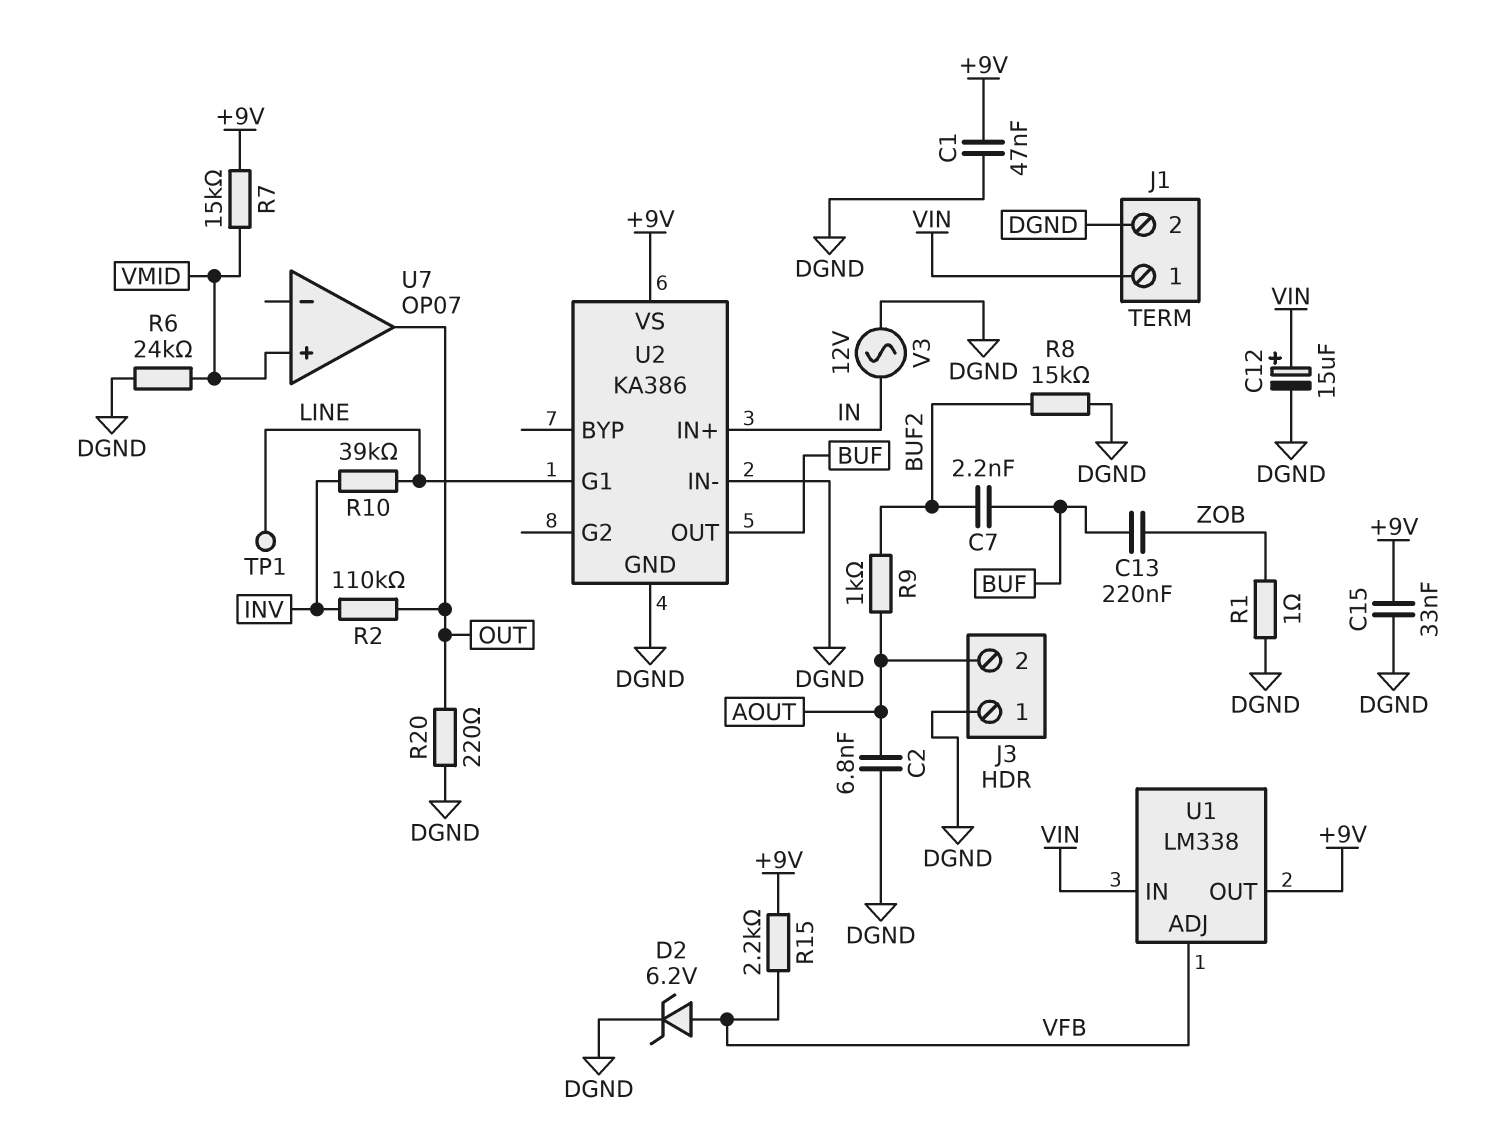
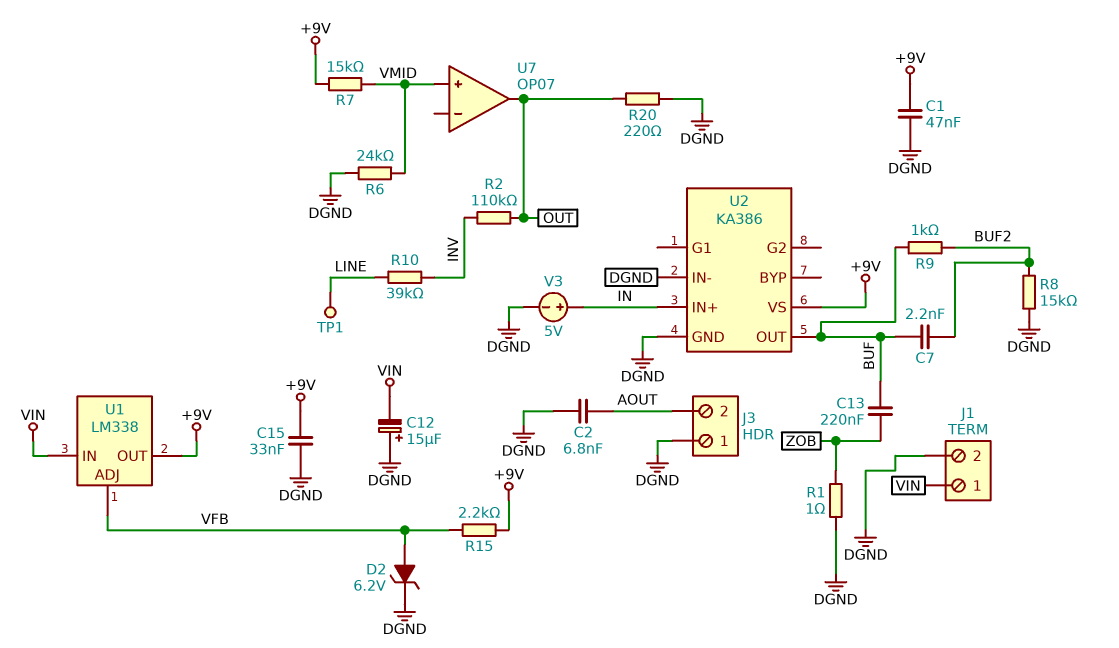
C12: 15uF (plus VIN, minus DGND) -> 15uF (plus DGND, minus VIN)
R9: 1k (AOUT, BUF2) -> 1k (BUF, BUF2)
U2 pin G1: LINE -> none
V3: AC 12V (DGND, IN) -> 5V (plus IN, minus DGND)

